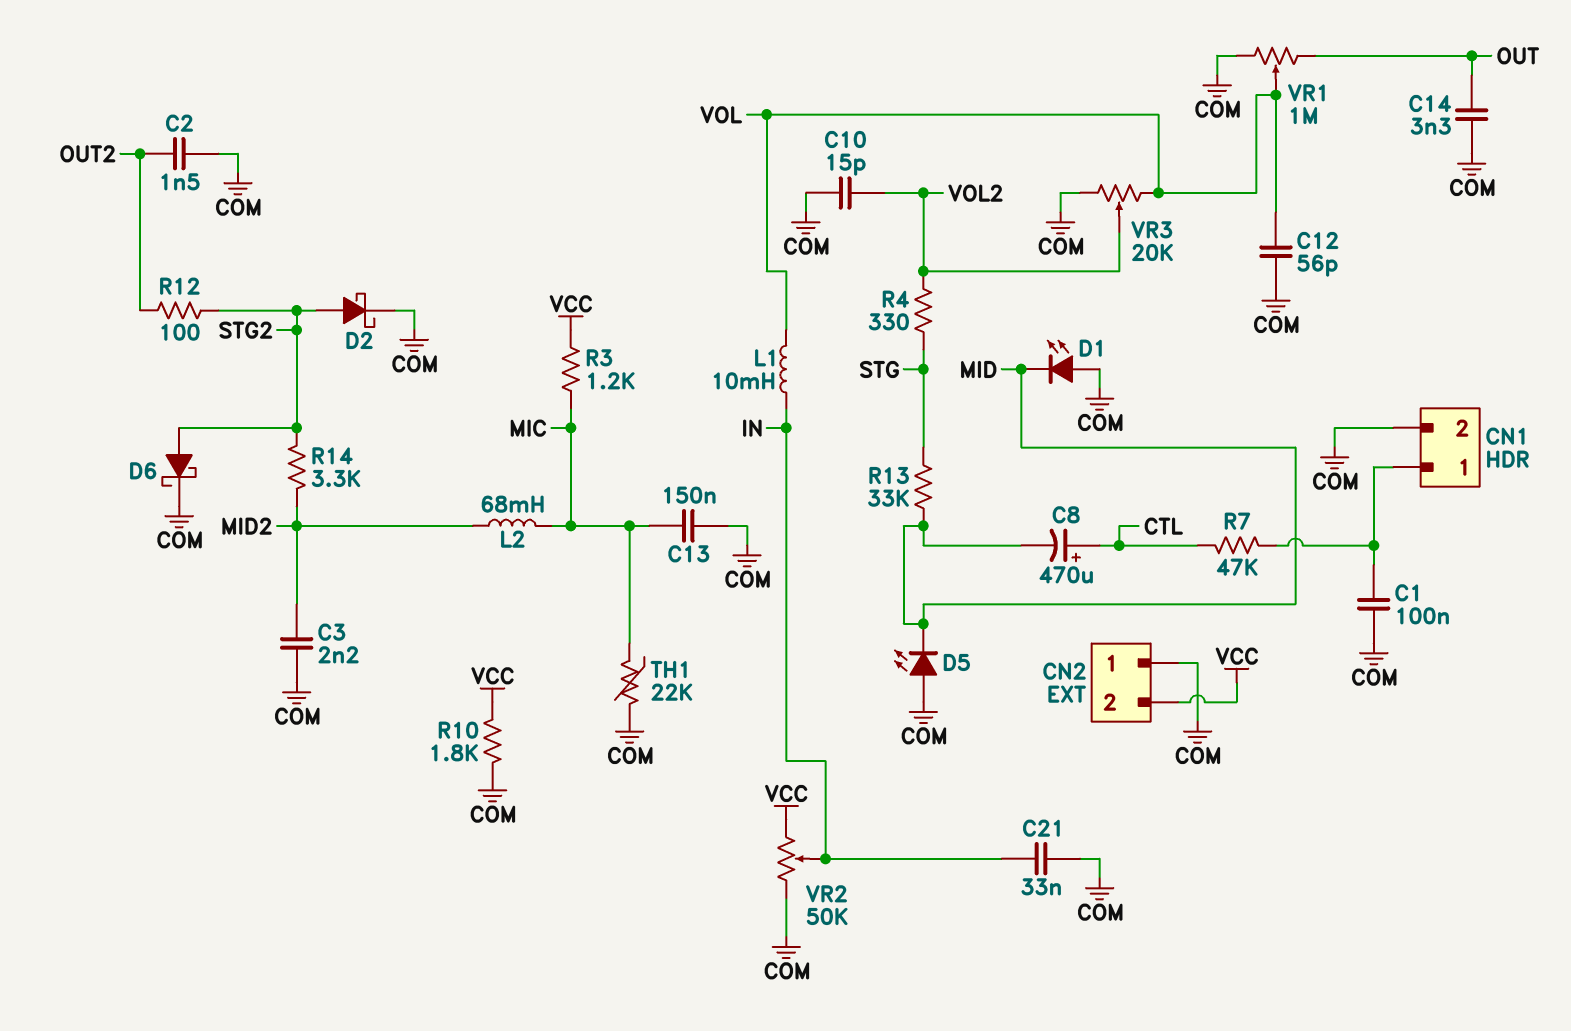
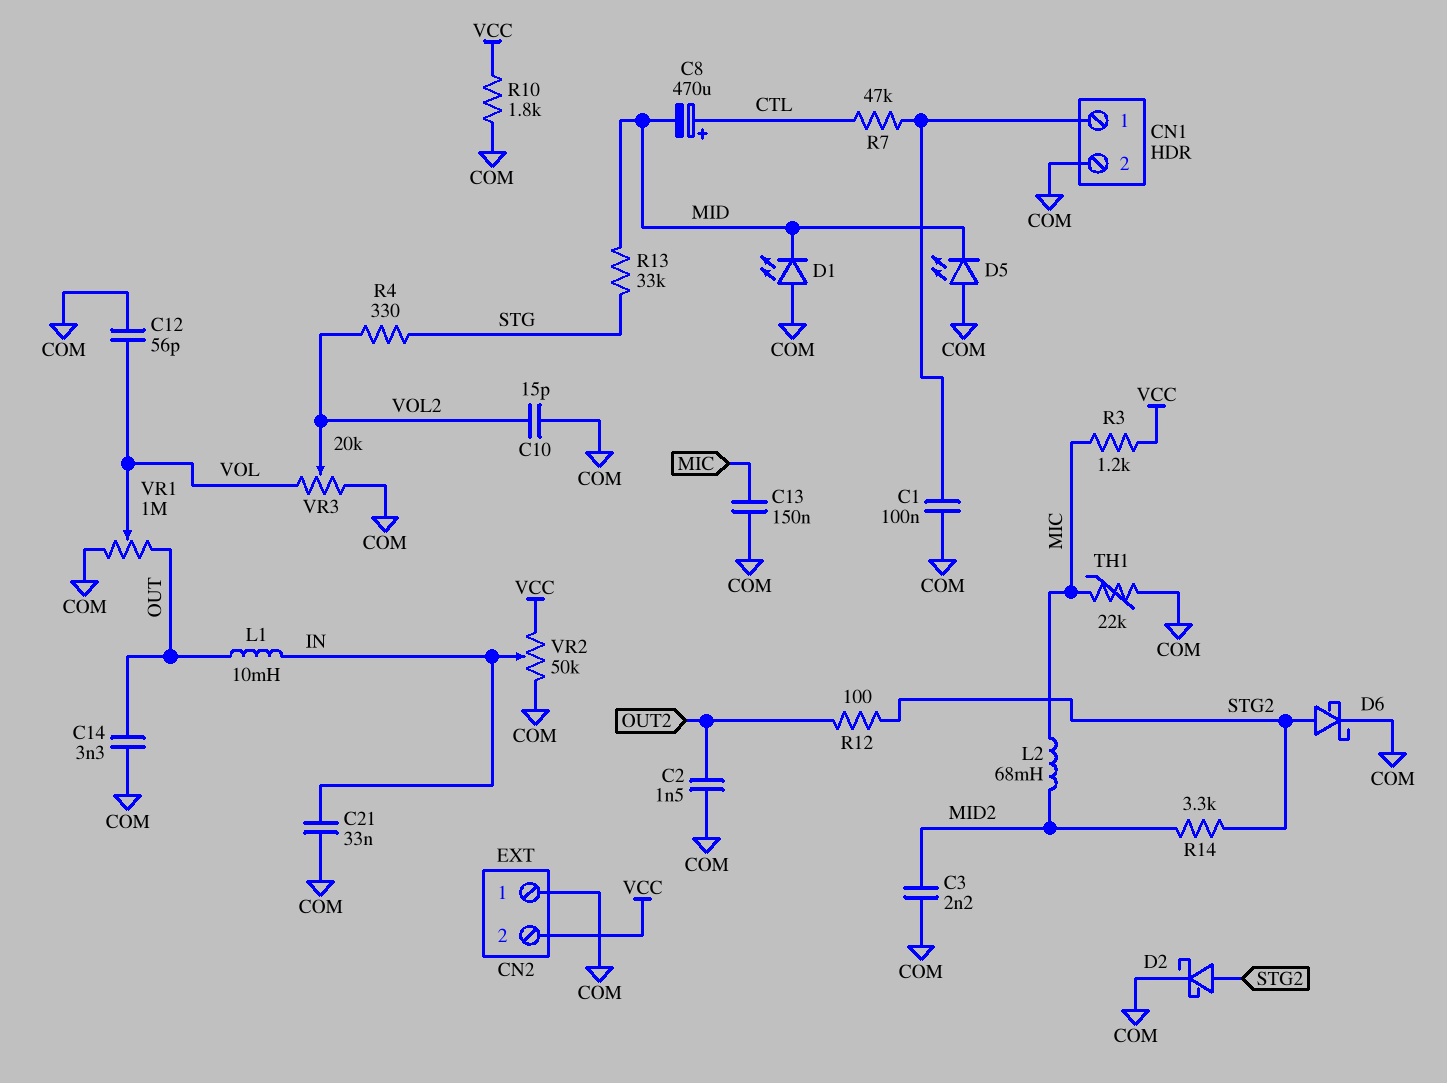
L1: 10mH (IN, VOL) -> 10mH (IN, OUT)

